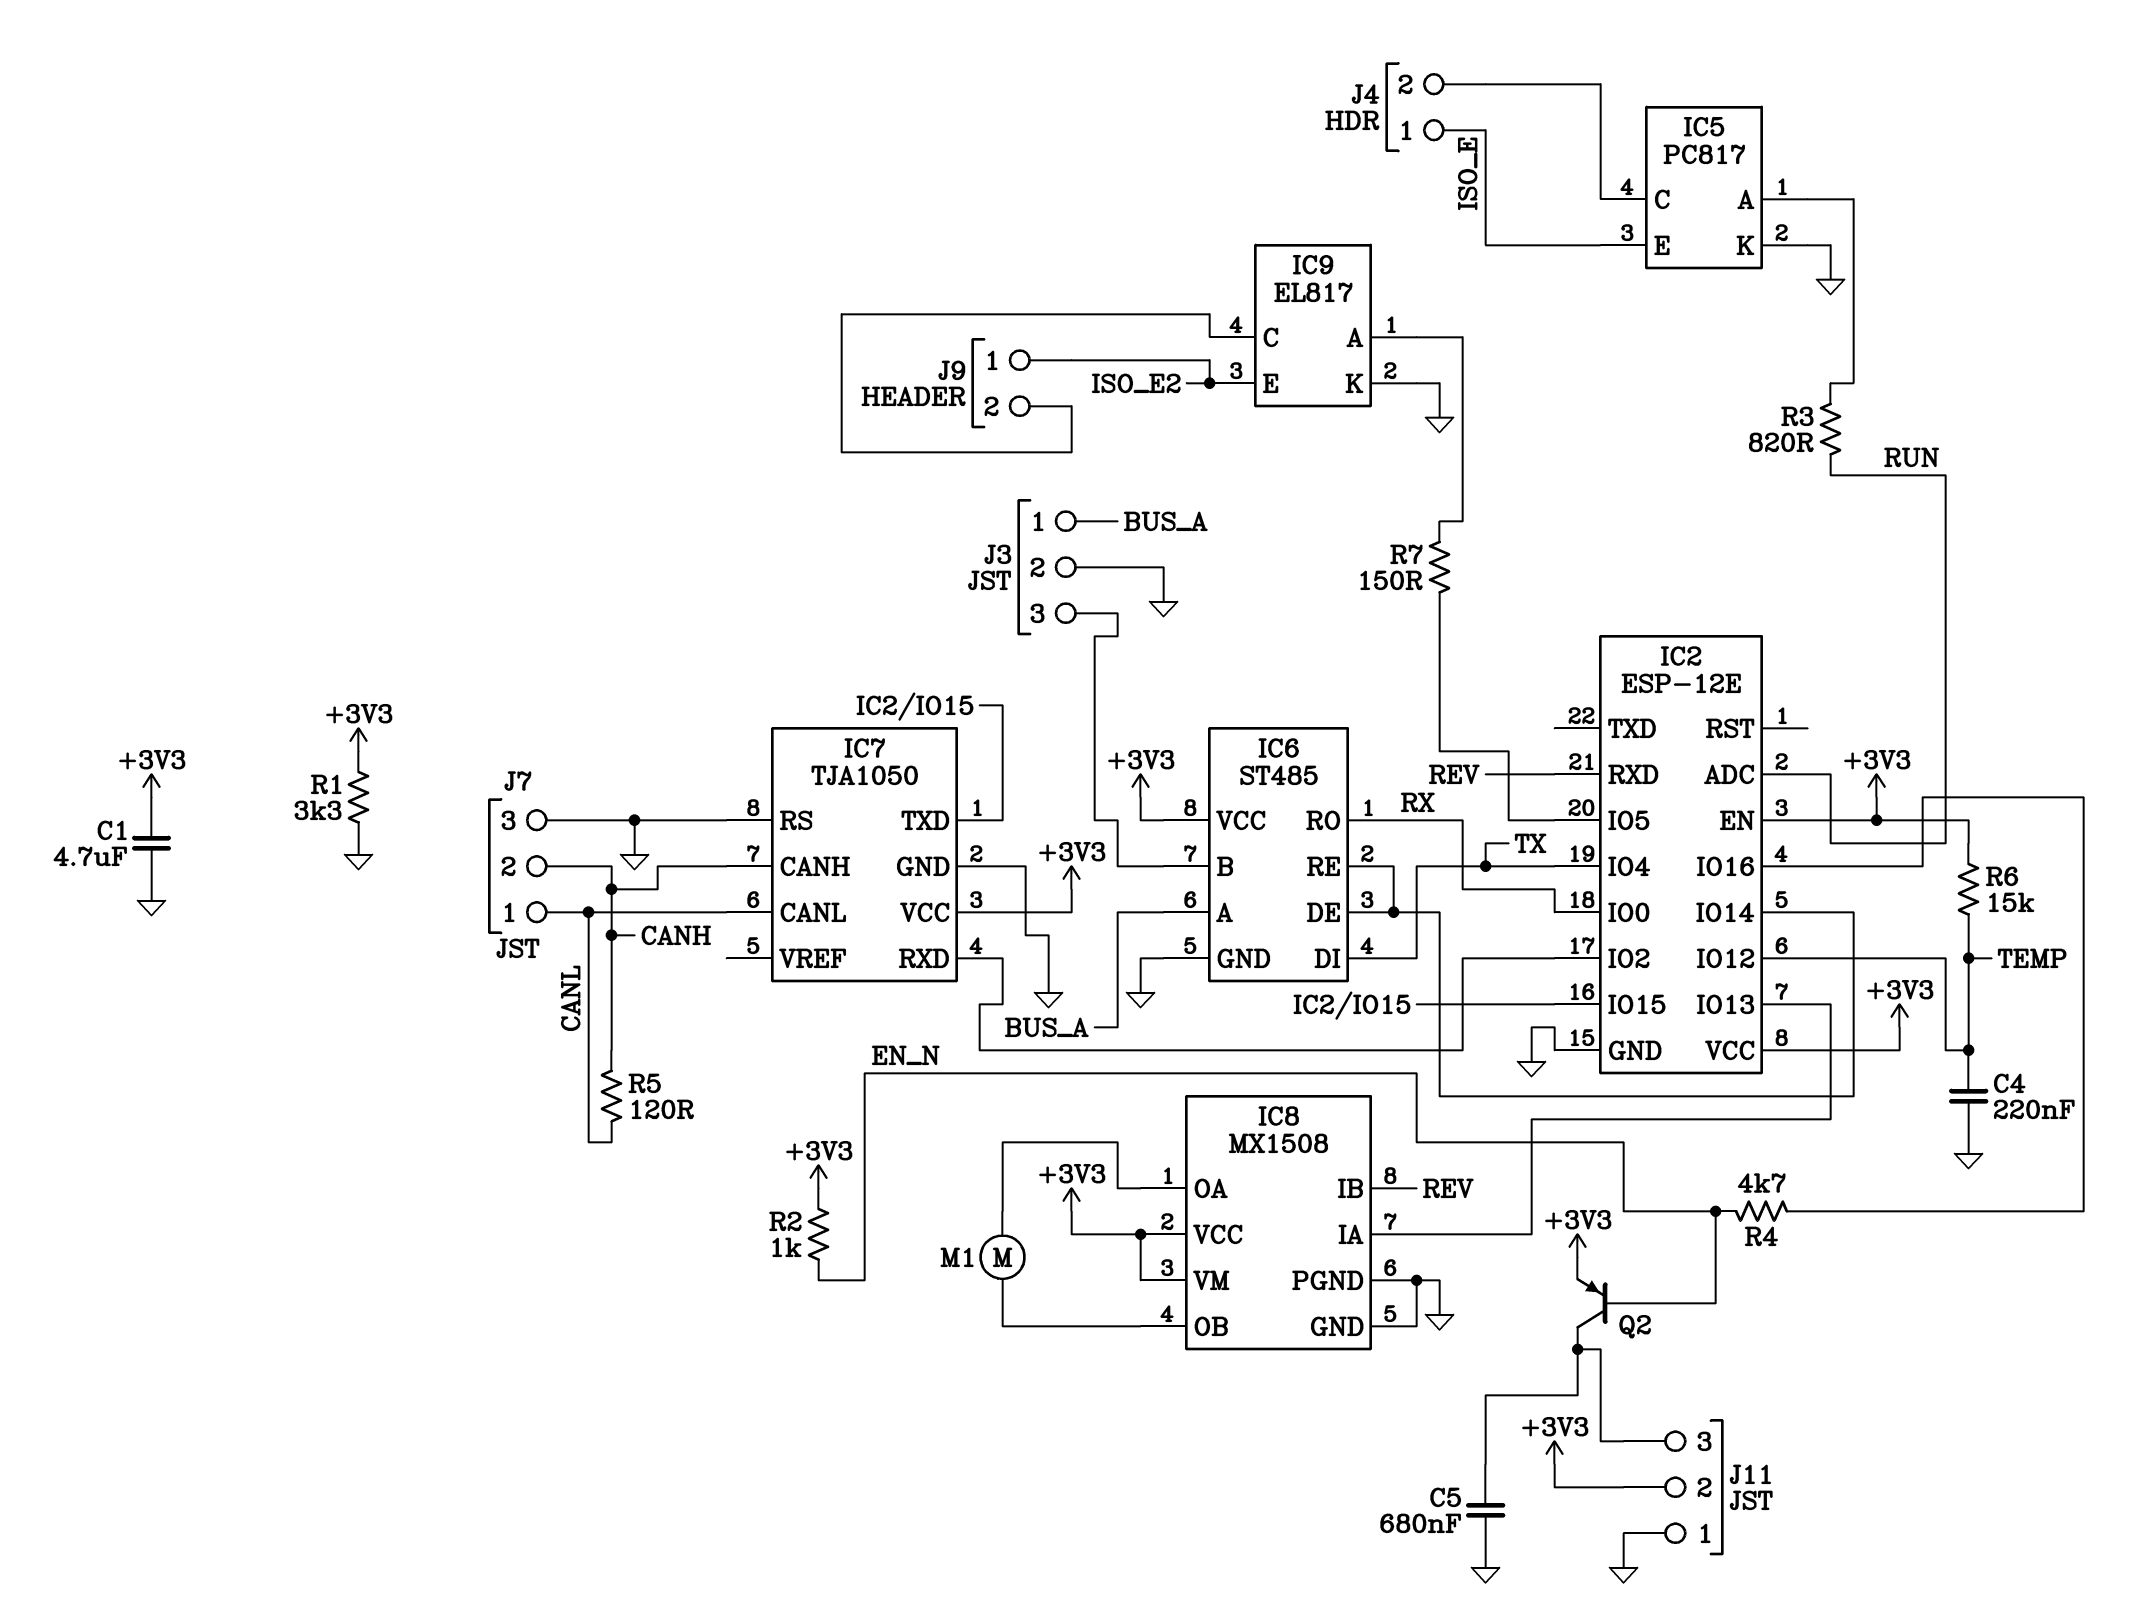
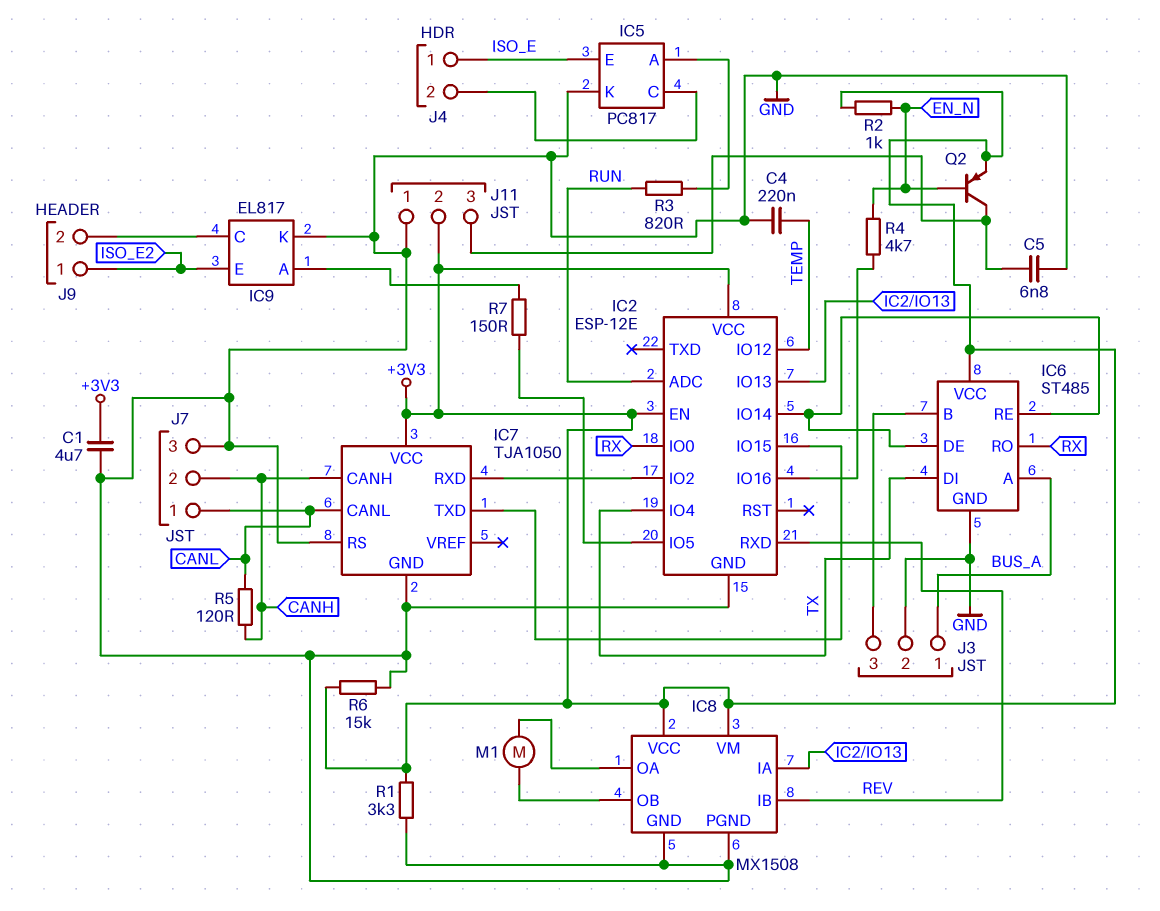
C5: 680nF (GND, J11/3) -> 6.8nF (GND, J11/3)
R6: 15k (+3V3, TEMP) -> 15k (+3V3, GND)

